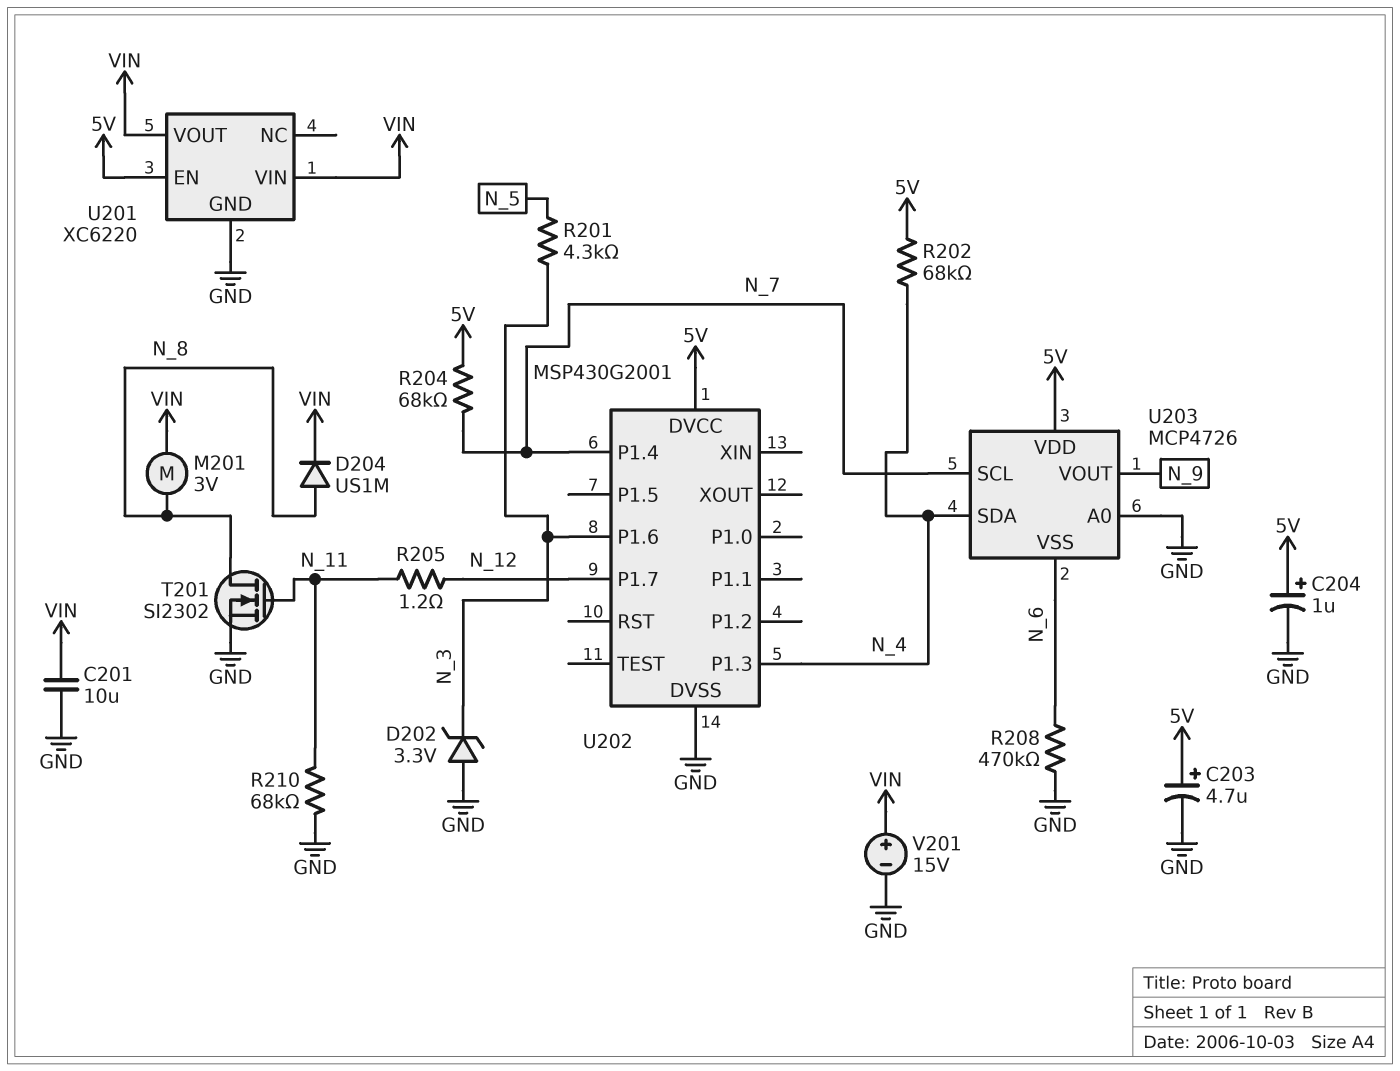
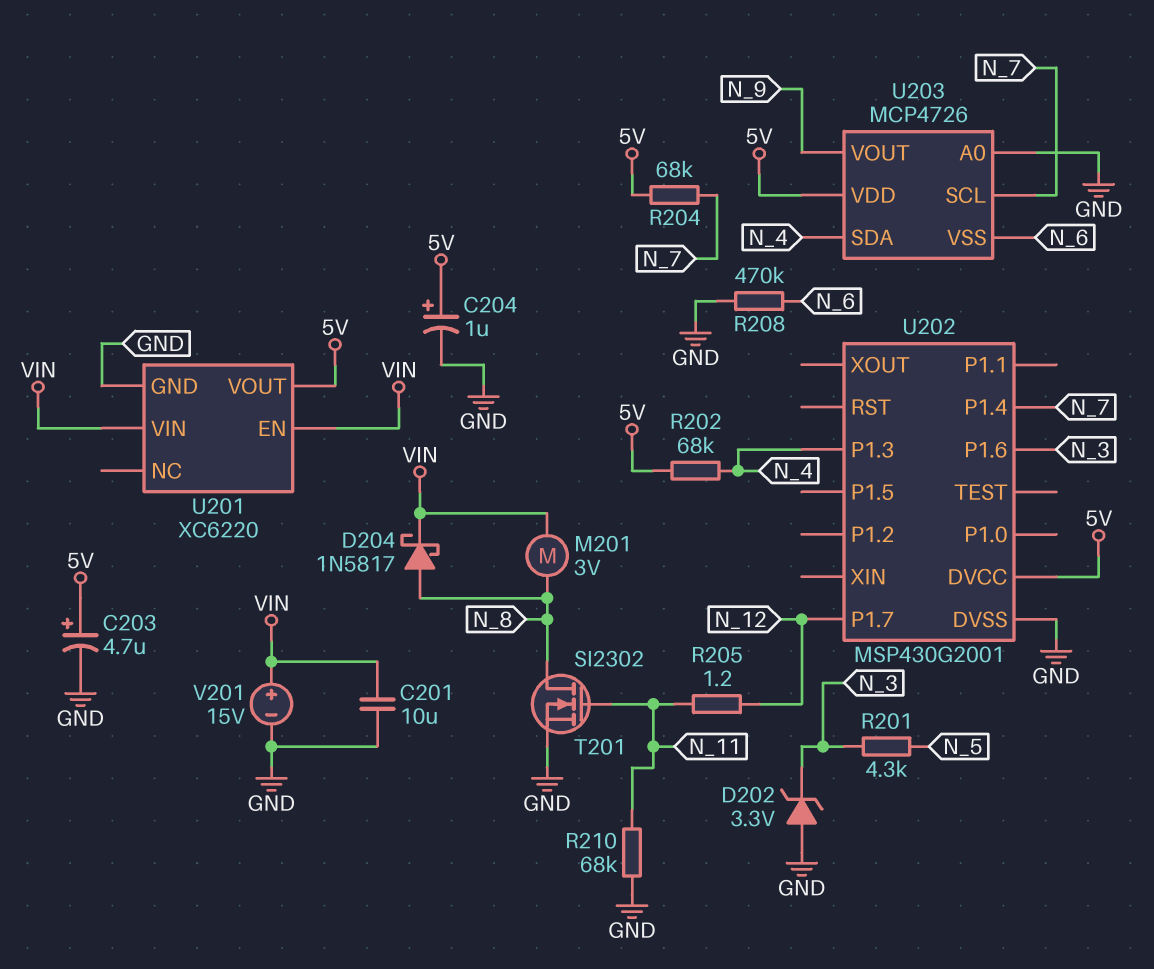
D204: diode US1M (A N_8, K VIN) -> schottky 1N5817 (A N_8, K VIN)
U201 pin EN: 5V -> VIN
U201 pin VOUT: VIN -> 5V

